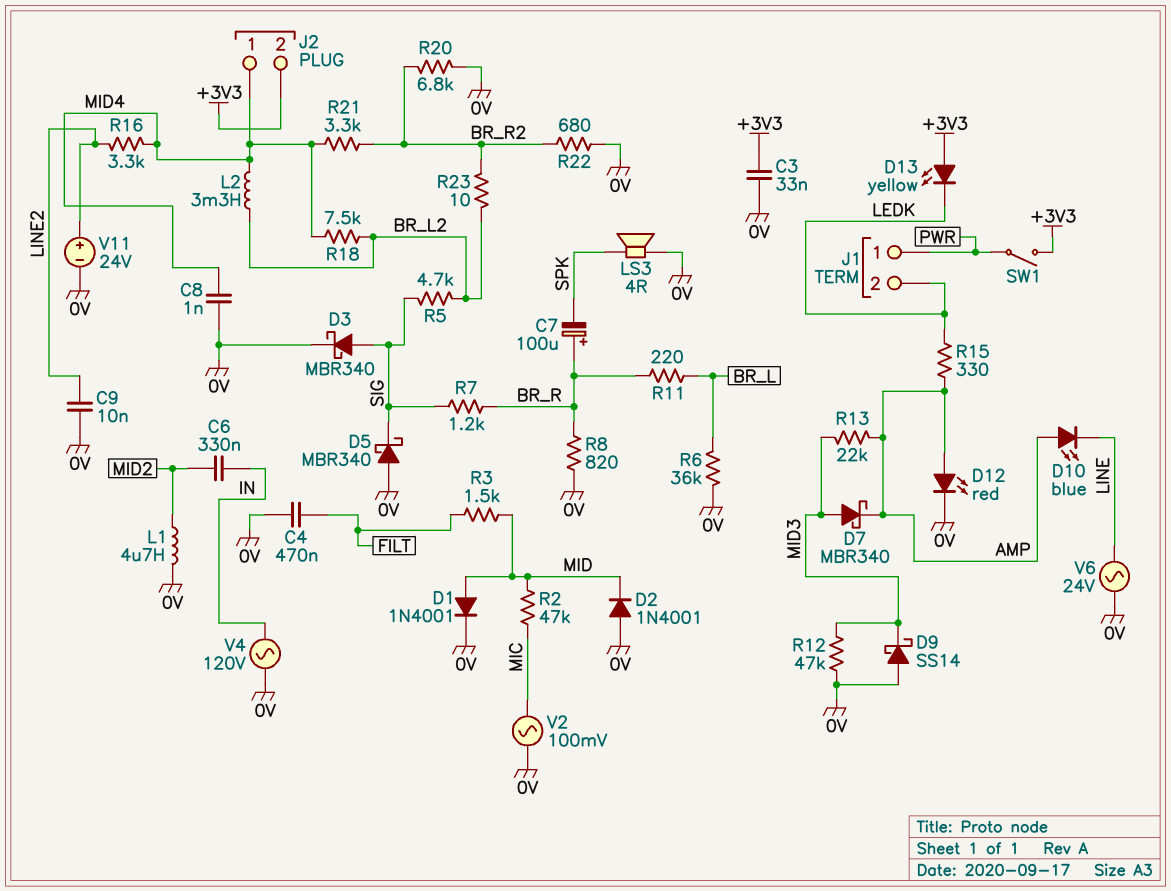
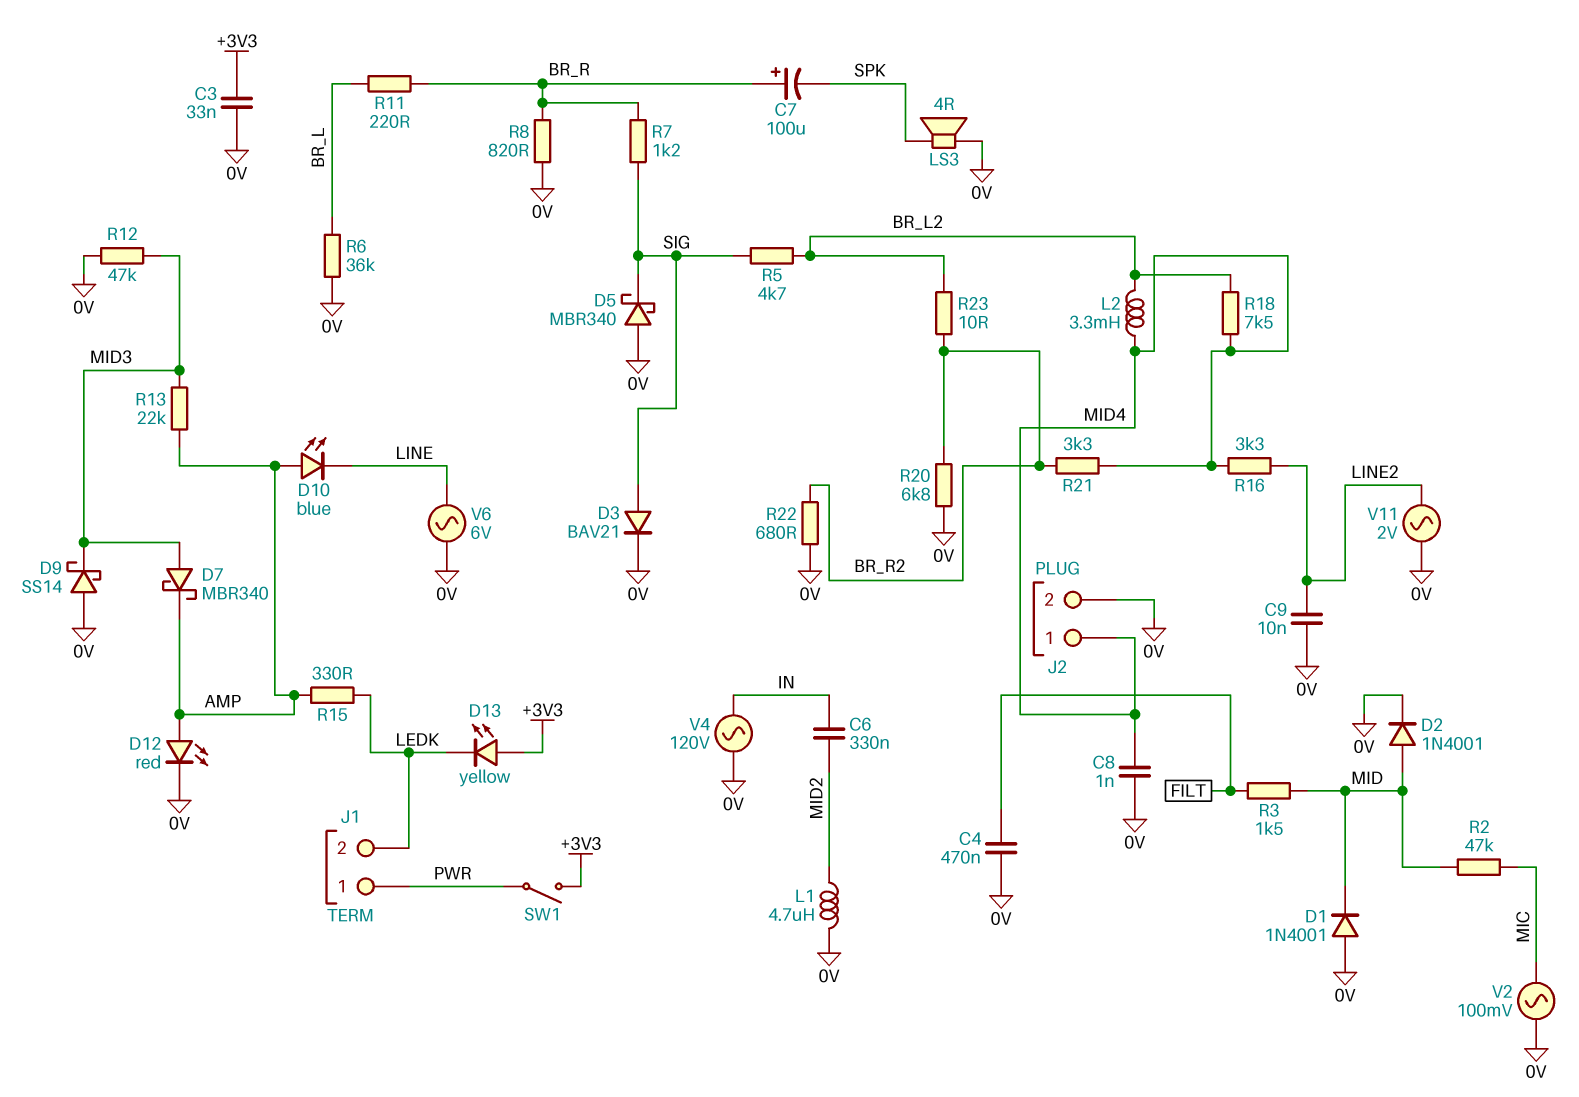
D1: diode 1N4001 (A MID, K 0V) -> diode 1N4001 (A 0V, K MID)
D2: diode 1N4001 (A 0V, K MID) -> diode 1N4001 (A MID, K 0V)
D3: schottky MBR340 (A SIG, K 0V) -> diode BAV21 (A SIG, K 0V)
J2 pin 2: +3V3 -> 0V
V6: AC 24V (0V, LINE) -> AC 6V (0V, LINE)
V11: 24V (plus LINE2, minus 0V) -> AC 2V (0V, LINE2)

